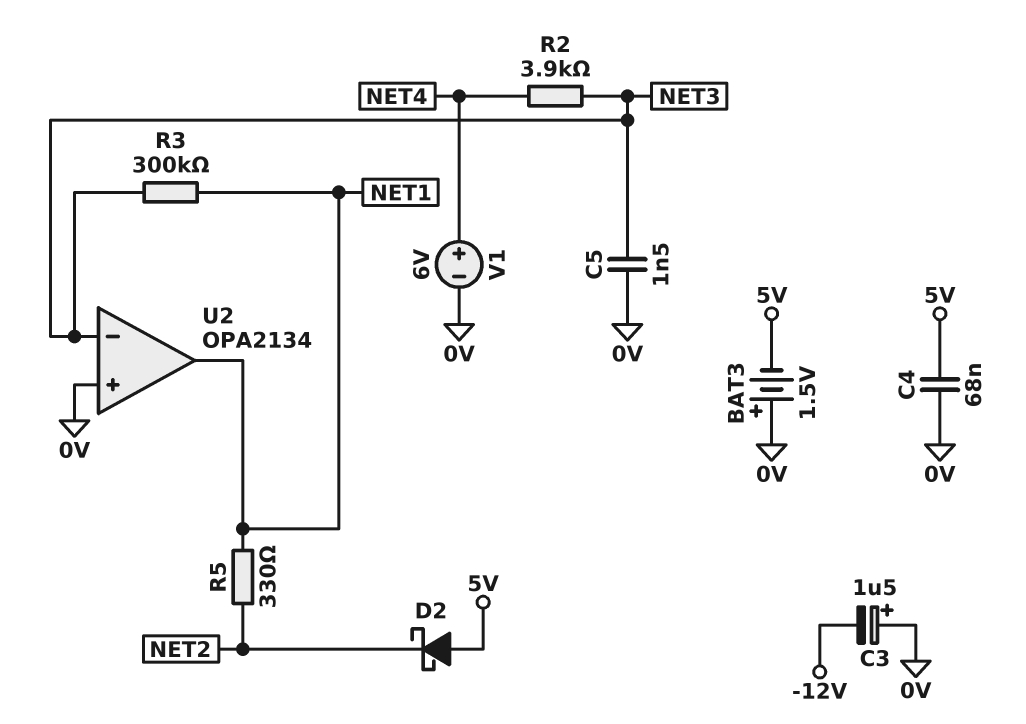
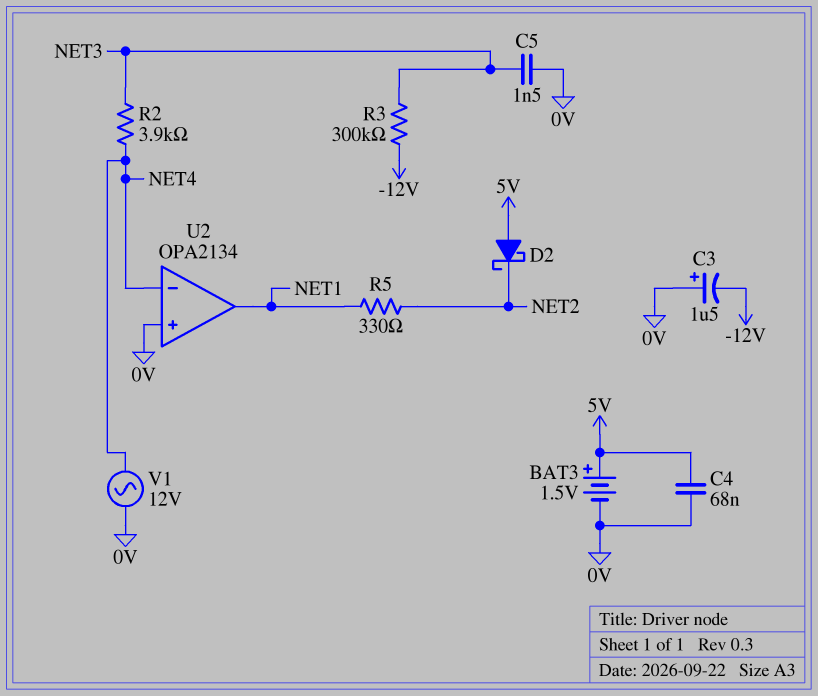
BAT3: 1.5V (plus 0V, minus 5V) -> 1.5V (plus 5V, minus 0V)
R3: 300k (NET1, NET3) -> 300k (-12V, NET3)
U2 pin in-: NET3 -> NET4
V1: 6V (plus NET4, minus 0V) -> AC 12V (0V, NET4)

